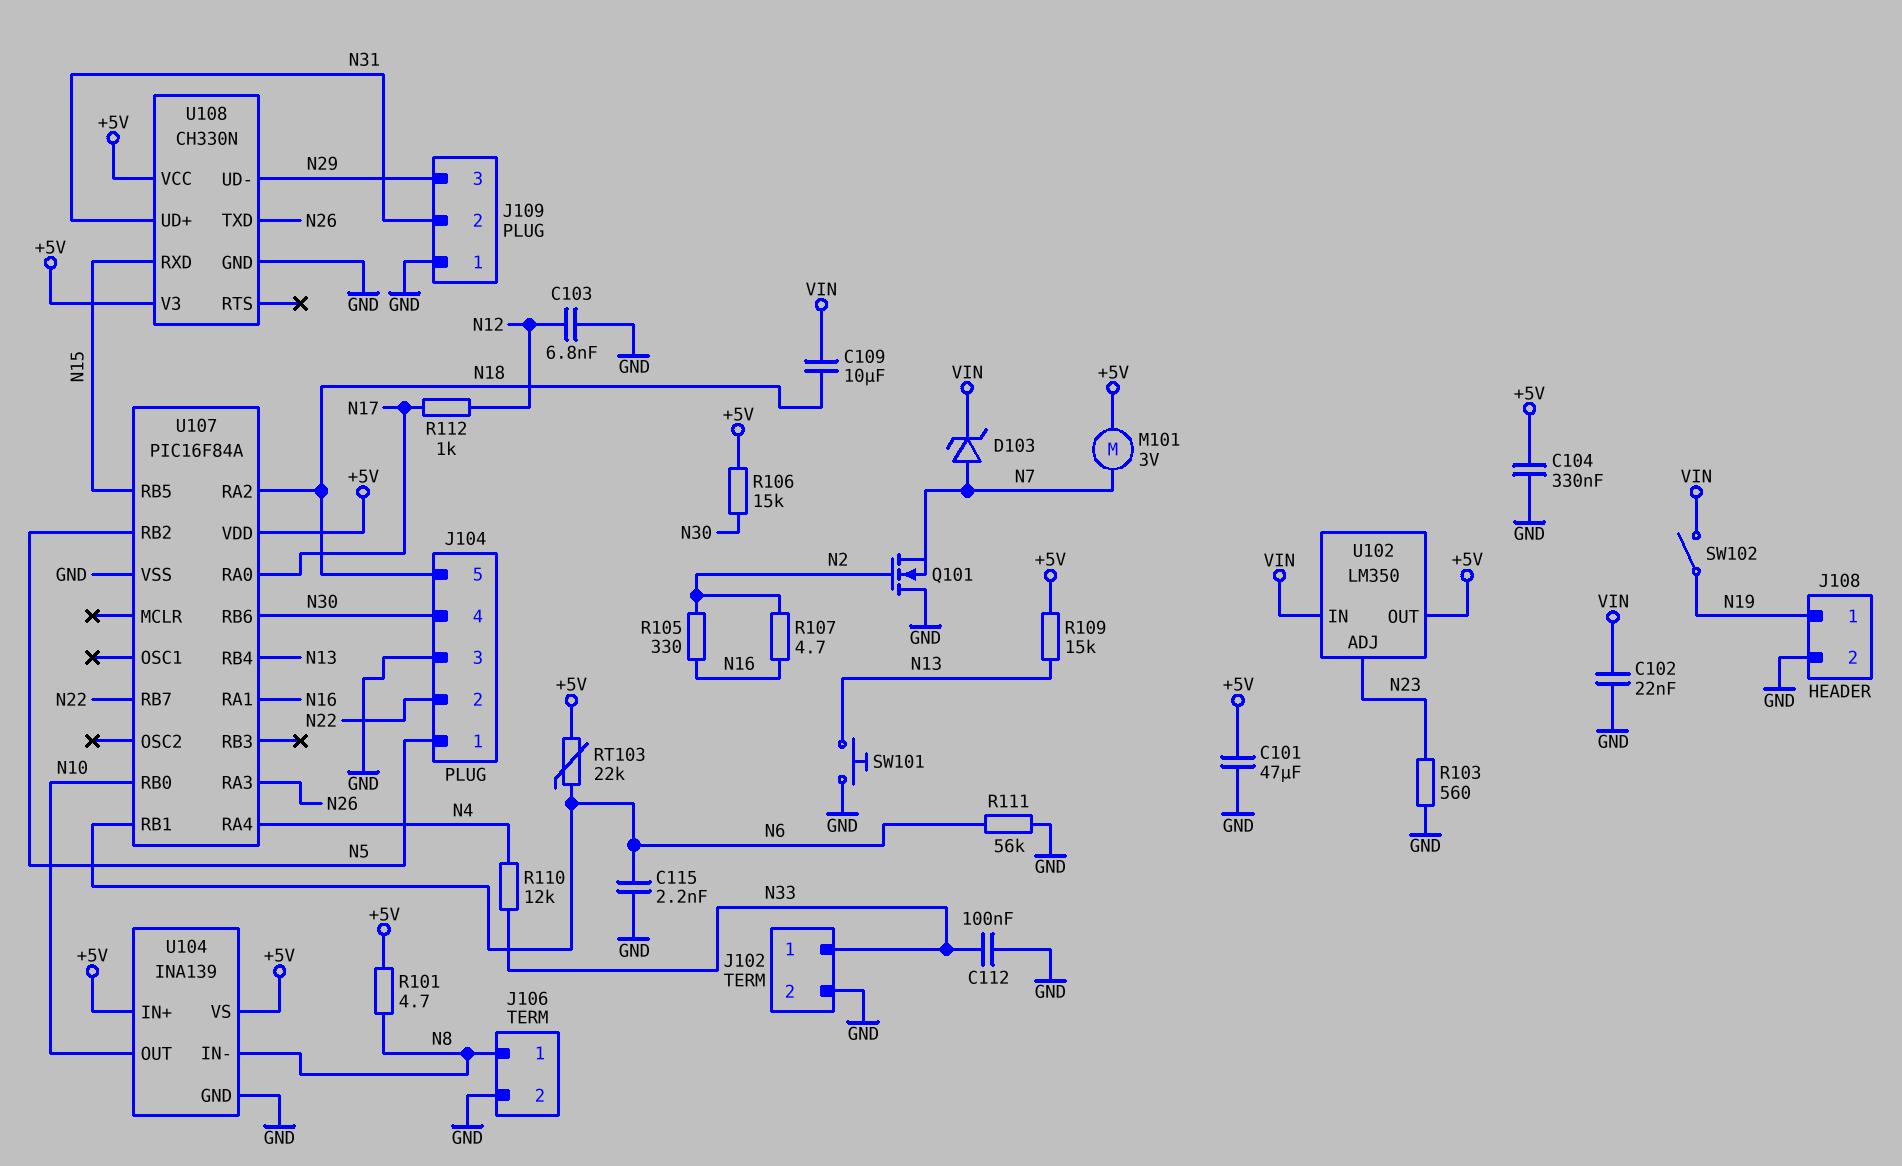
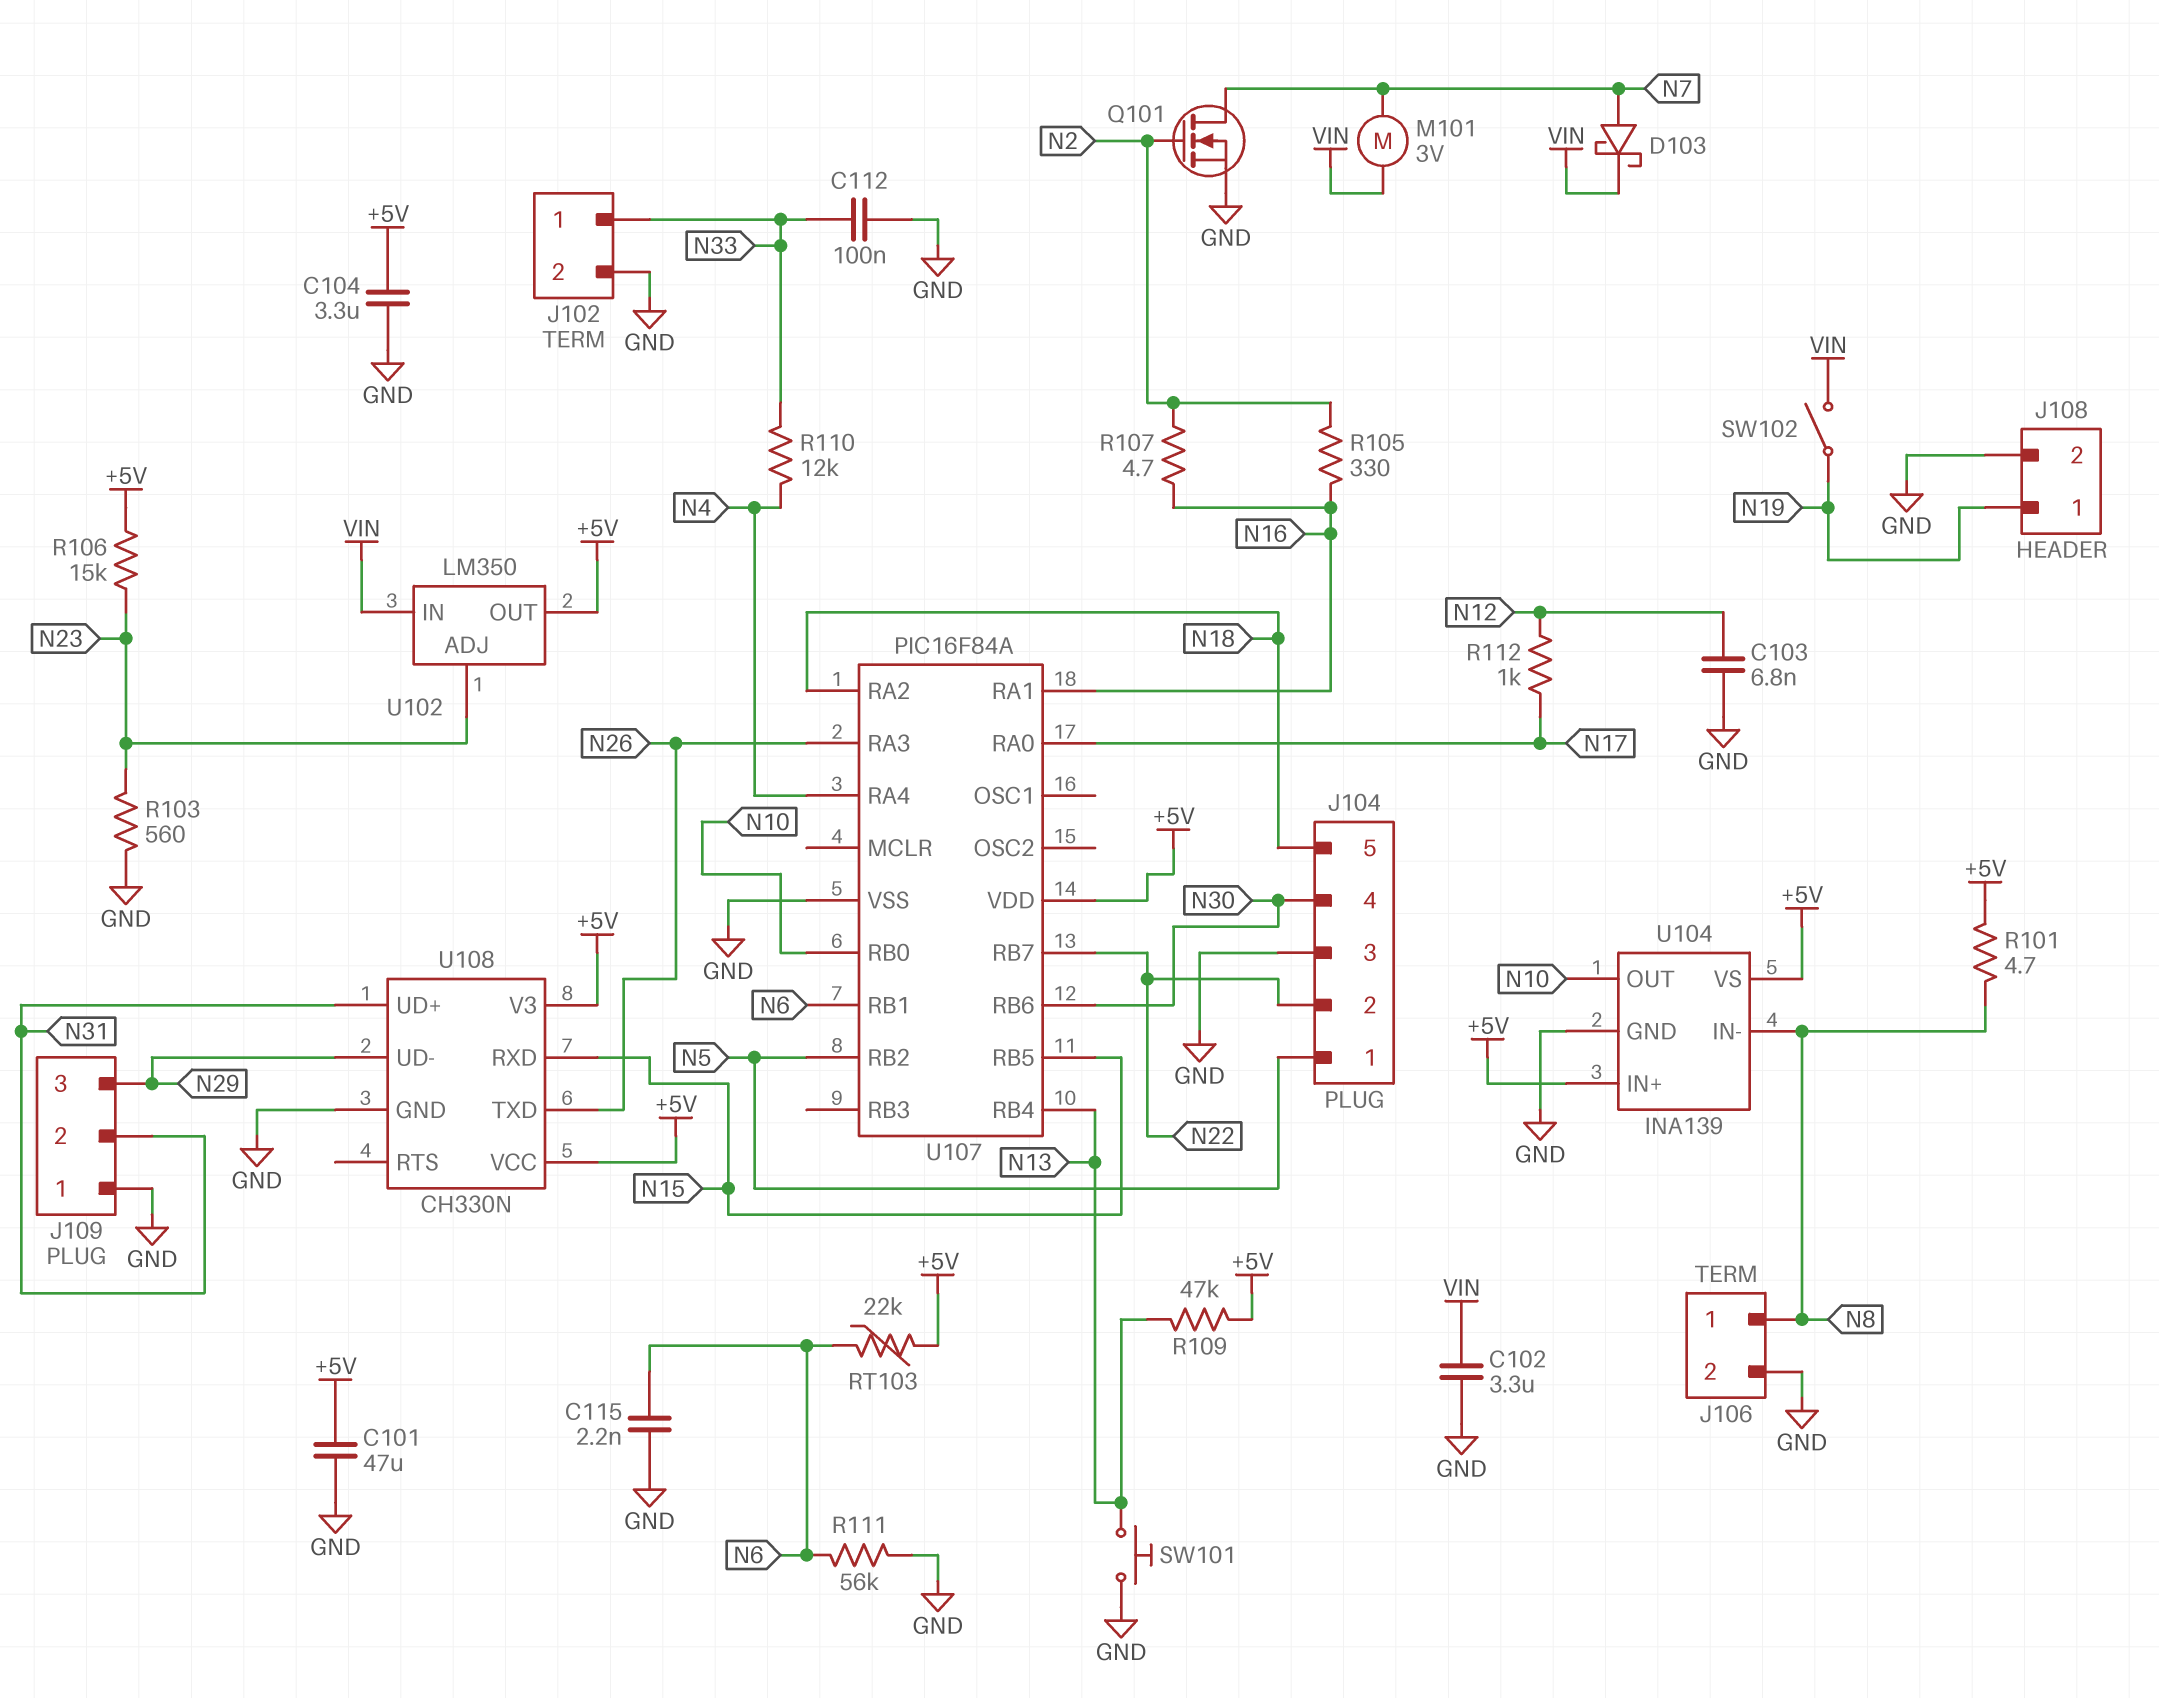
C102: 22nF (GND, VIN) -> 3.3uF (GND, VIN)
C104: 330nF (+5V, GND) -> 3.3uF (+5V, GND)
C109: 10uF (N18, VIN) -> none
D103: zener (A N7, K VIN) -> schottky (A N7, K VIN)
M101: motor 3V (+5V, N7) -> motor 3V (N7, VIN)
Q101: NMOS (G N2, D GND, S N7) -> NMOS (G N2, D N7, S GND)
R106: 15k (+5V, N30) -> 15k (+5V, N23)
R109: 15k (+5V, N13) -> 47k (+5V, N13)

